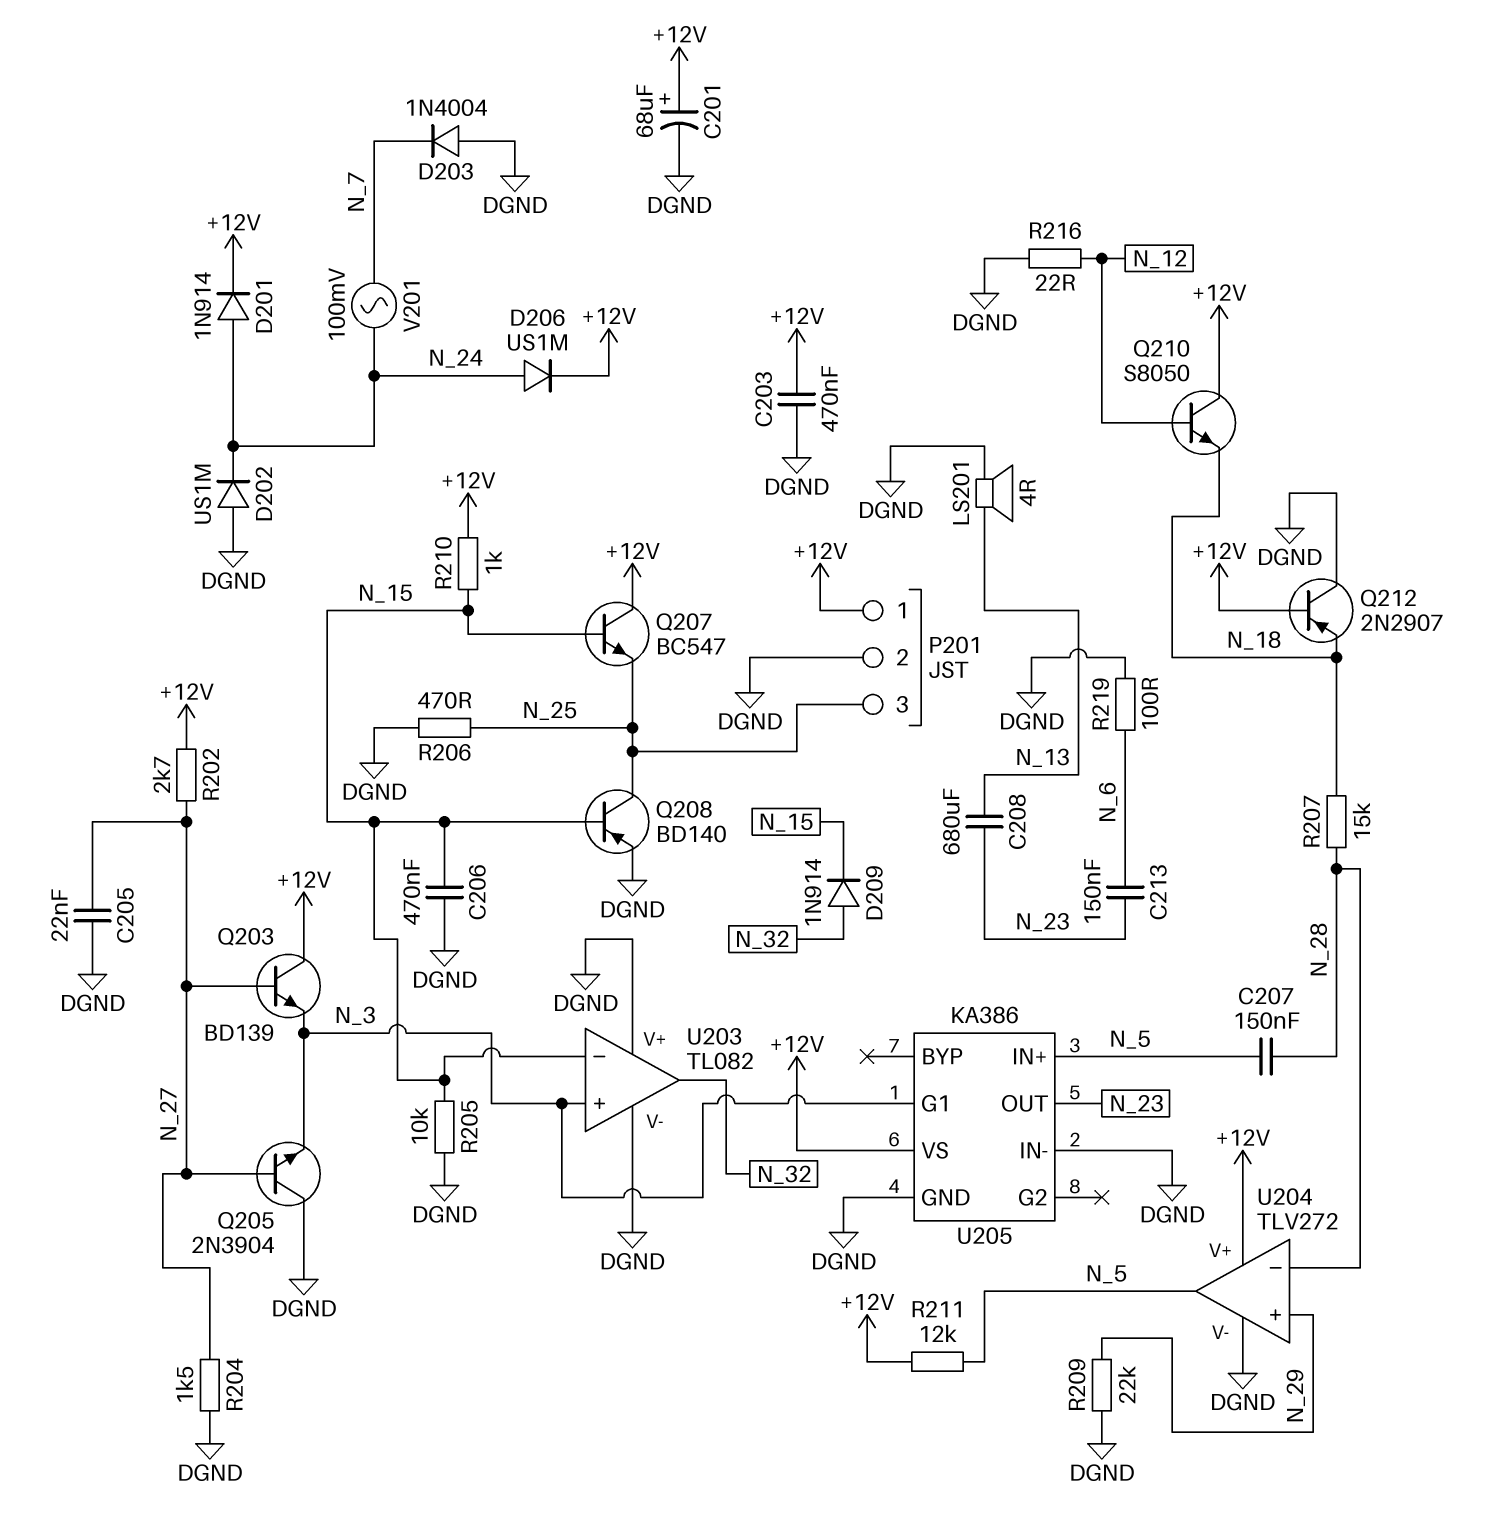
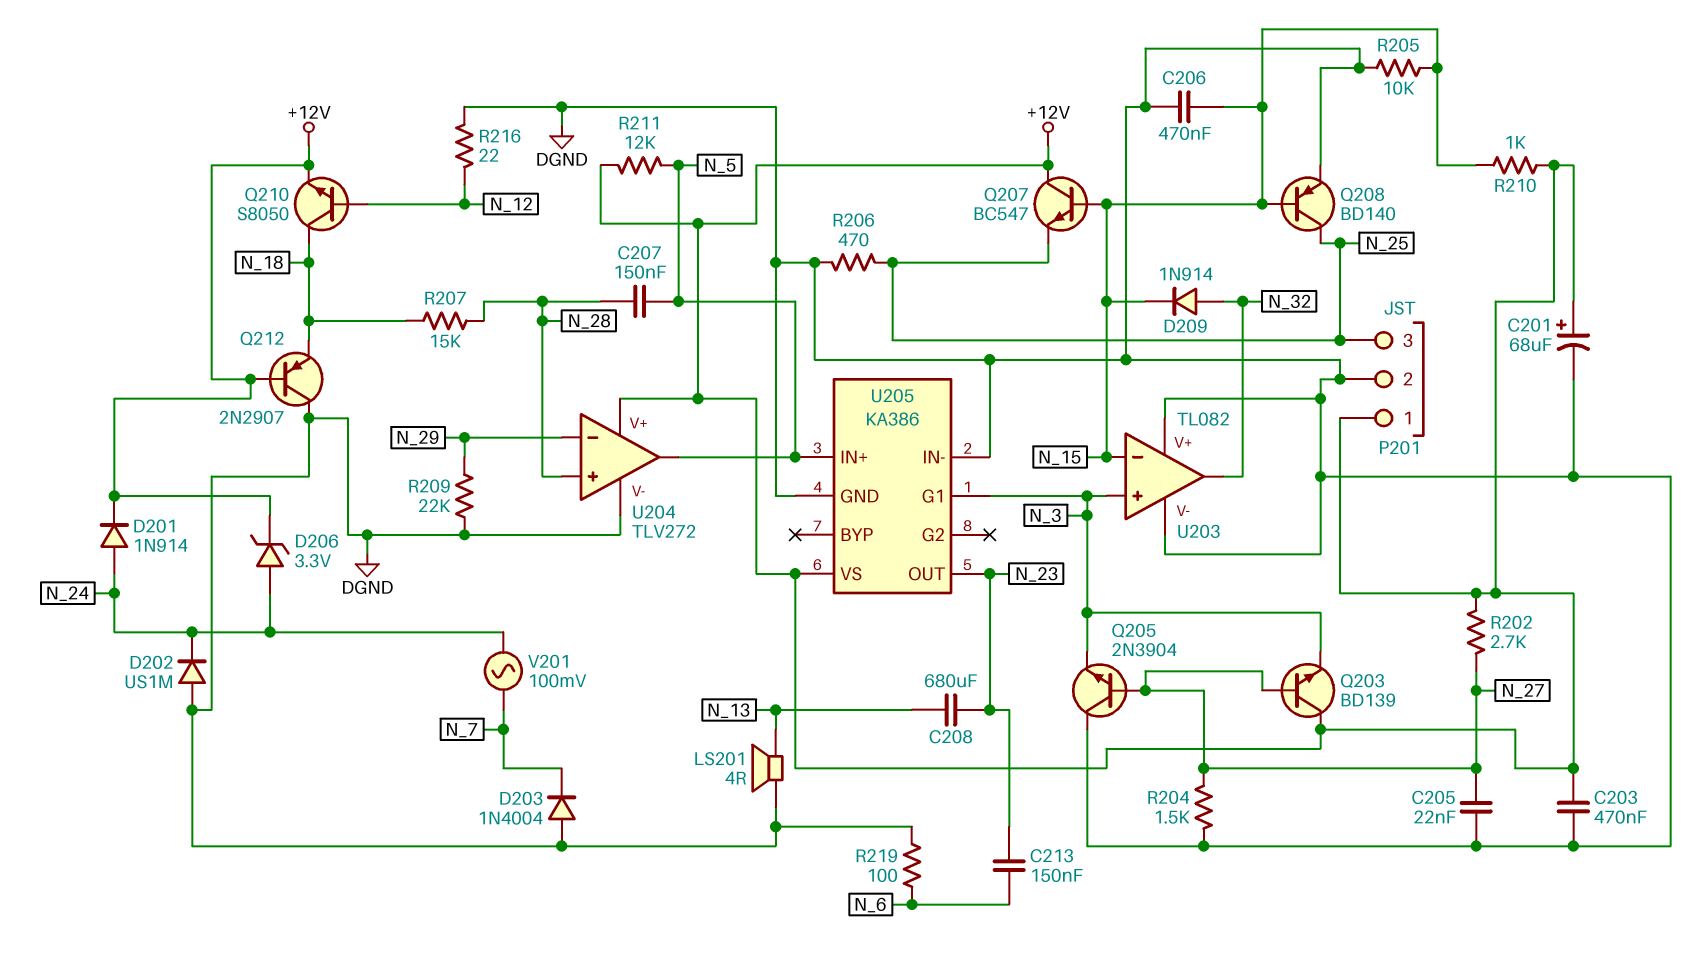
D206: diode US1M (A N_24, K +12V) -> zener 3.3V (A N_24, K +12V)
Q210: NPN S8050 (B N_12, C +12V, E N_18) -> NPN S8050 (B N_12, C N_18, E +12V)
U204 pin in+: N_29 -> N_28
U204 pin in-: N_28 -> N_29

